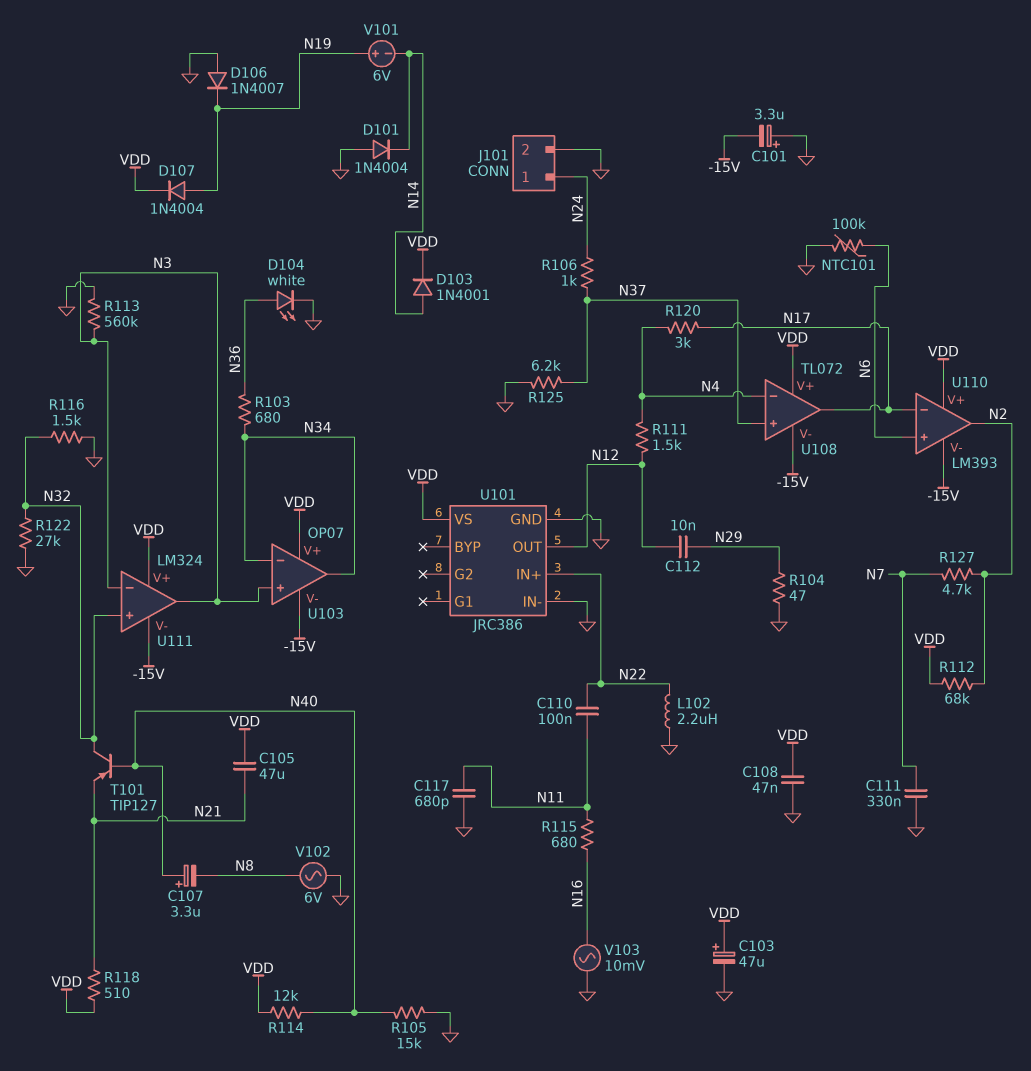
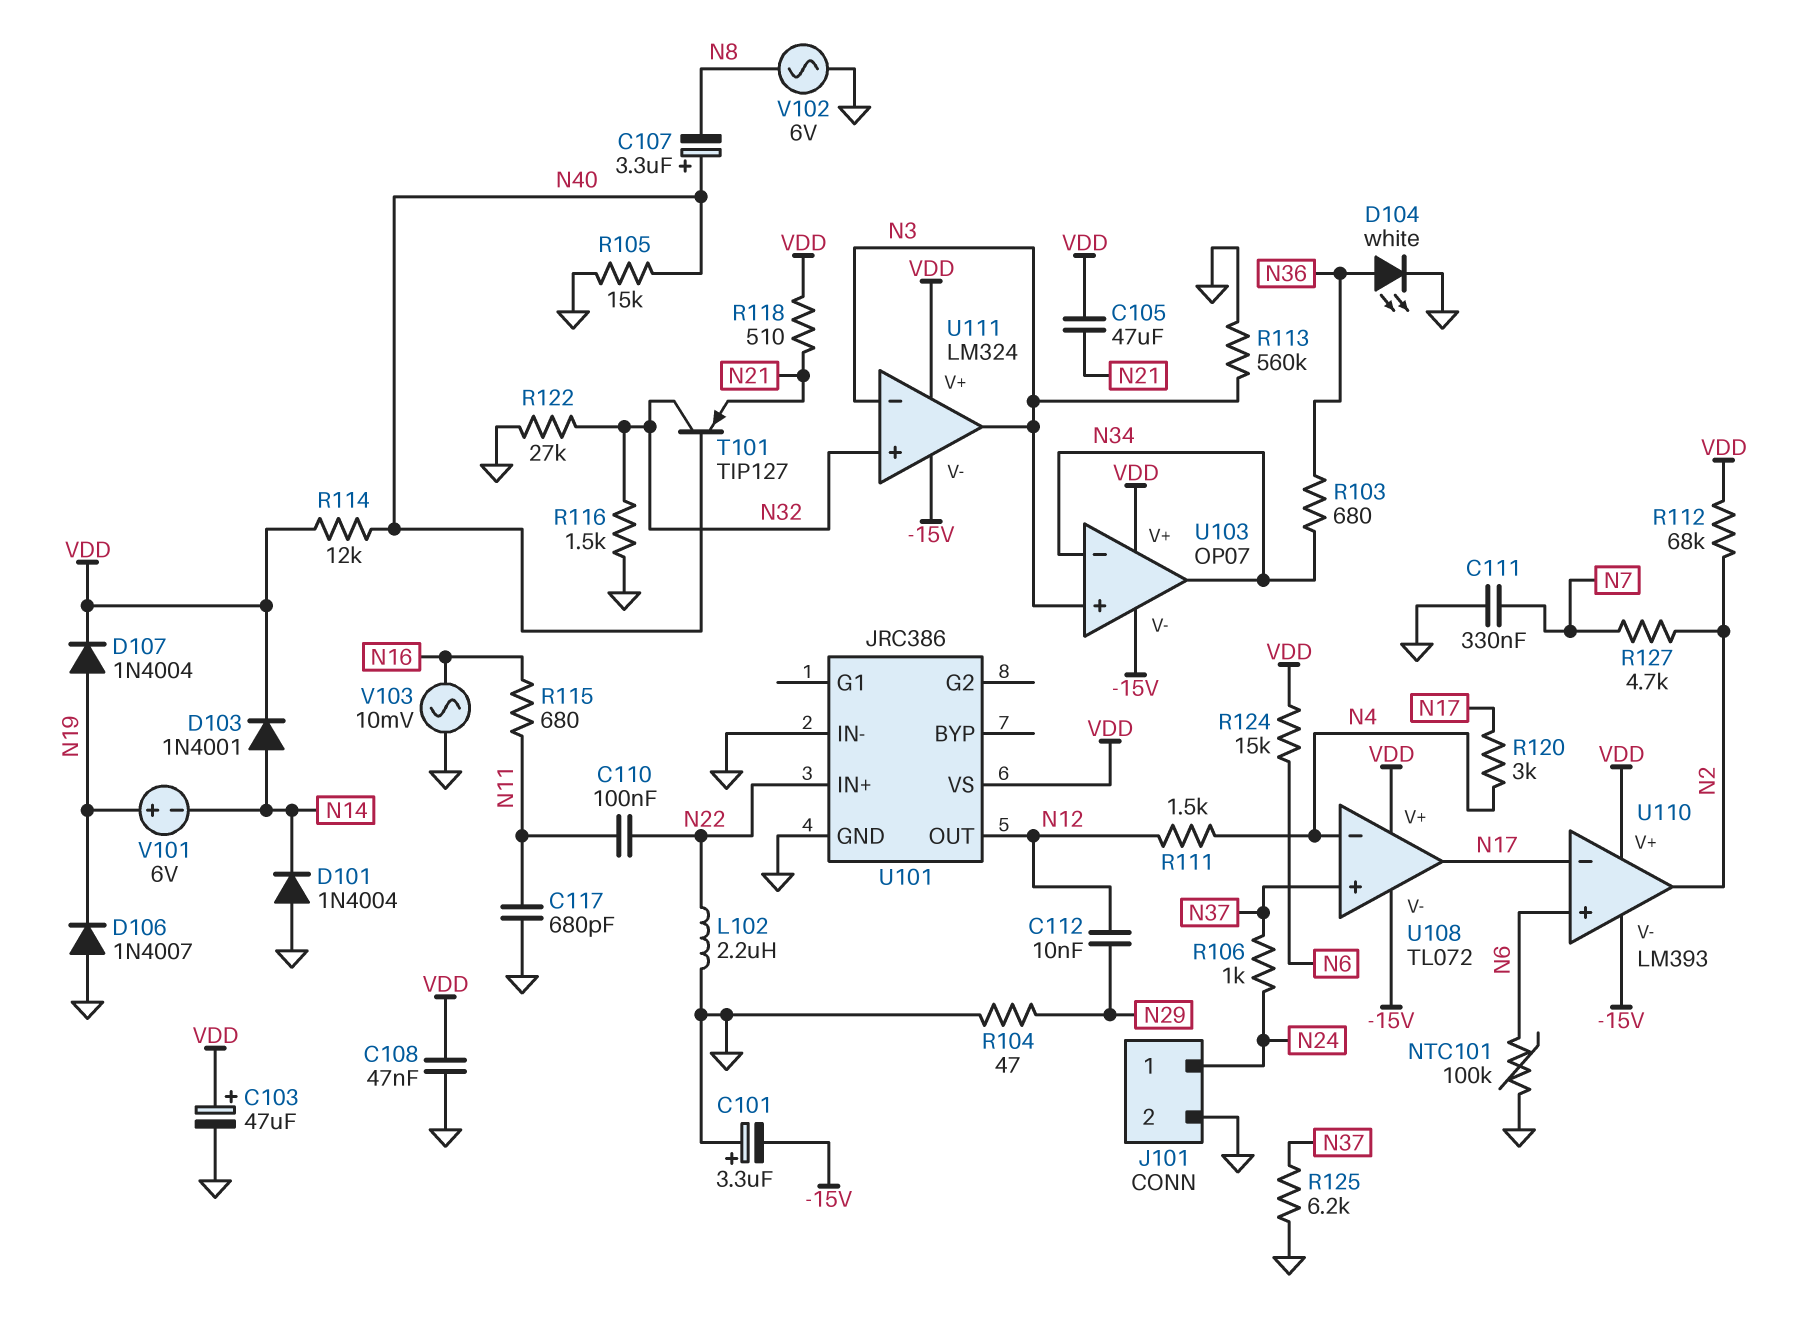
R124: none -> 15k (N6, VDD)

